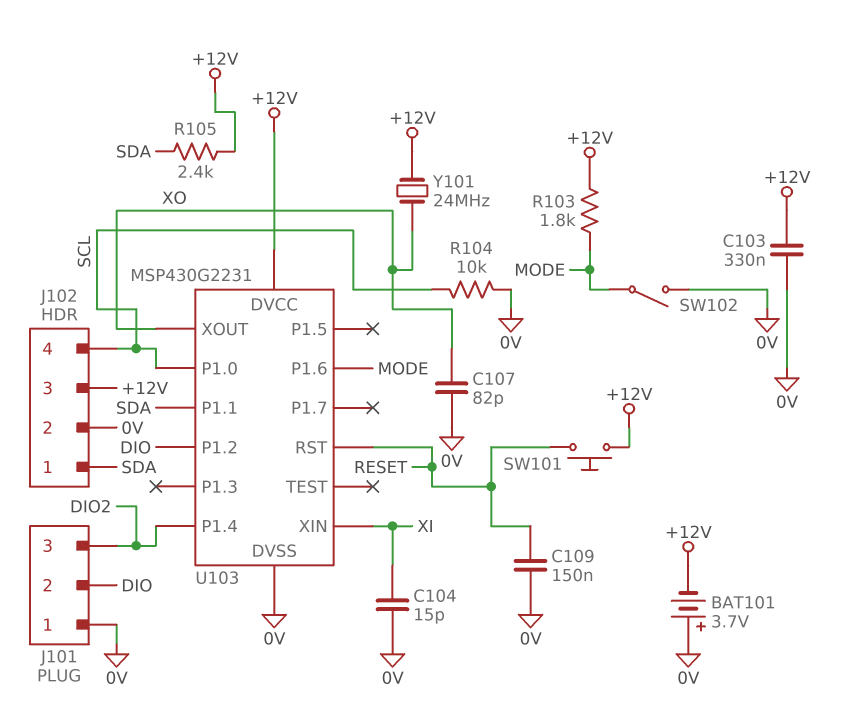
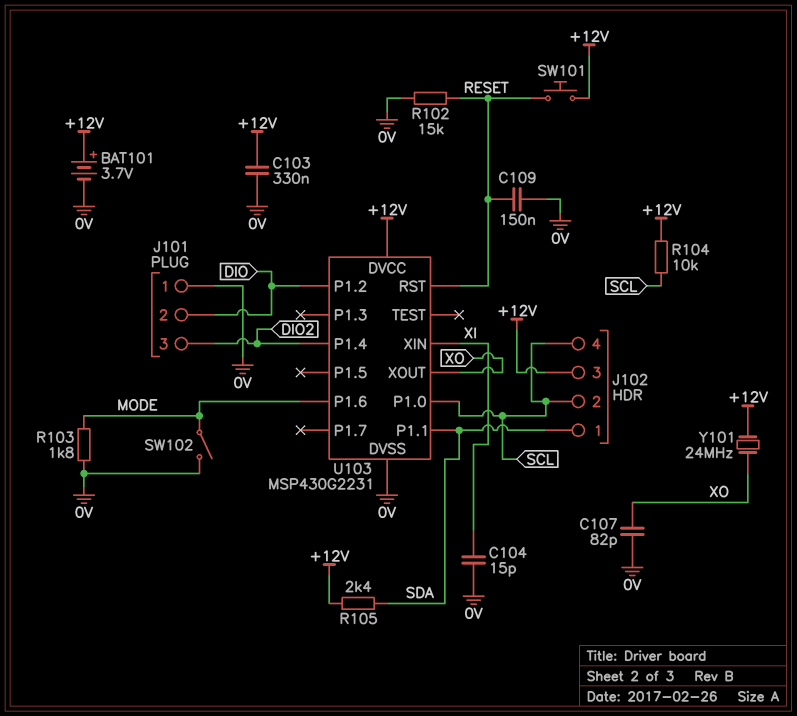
BAT101: 3.7V (plus 0V, minus +12V) -> 3.7V (plus +12V, minus 0V)
J102 pin 2: 0V -> SCL
R102: none -> 15k (0V, RESET)
R103: 1.8k (+12V, MODE) -> 1.8k (0V, MODE)
R104: 10k (0V, SCL) -> 10k (+12V, SCL)

